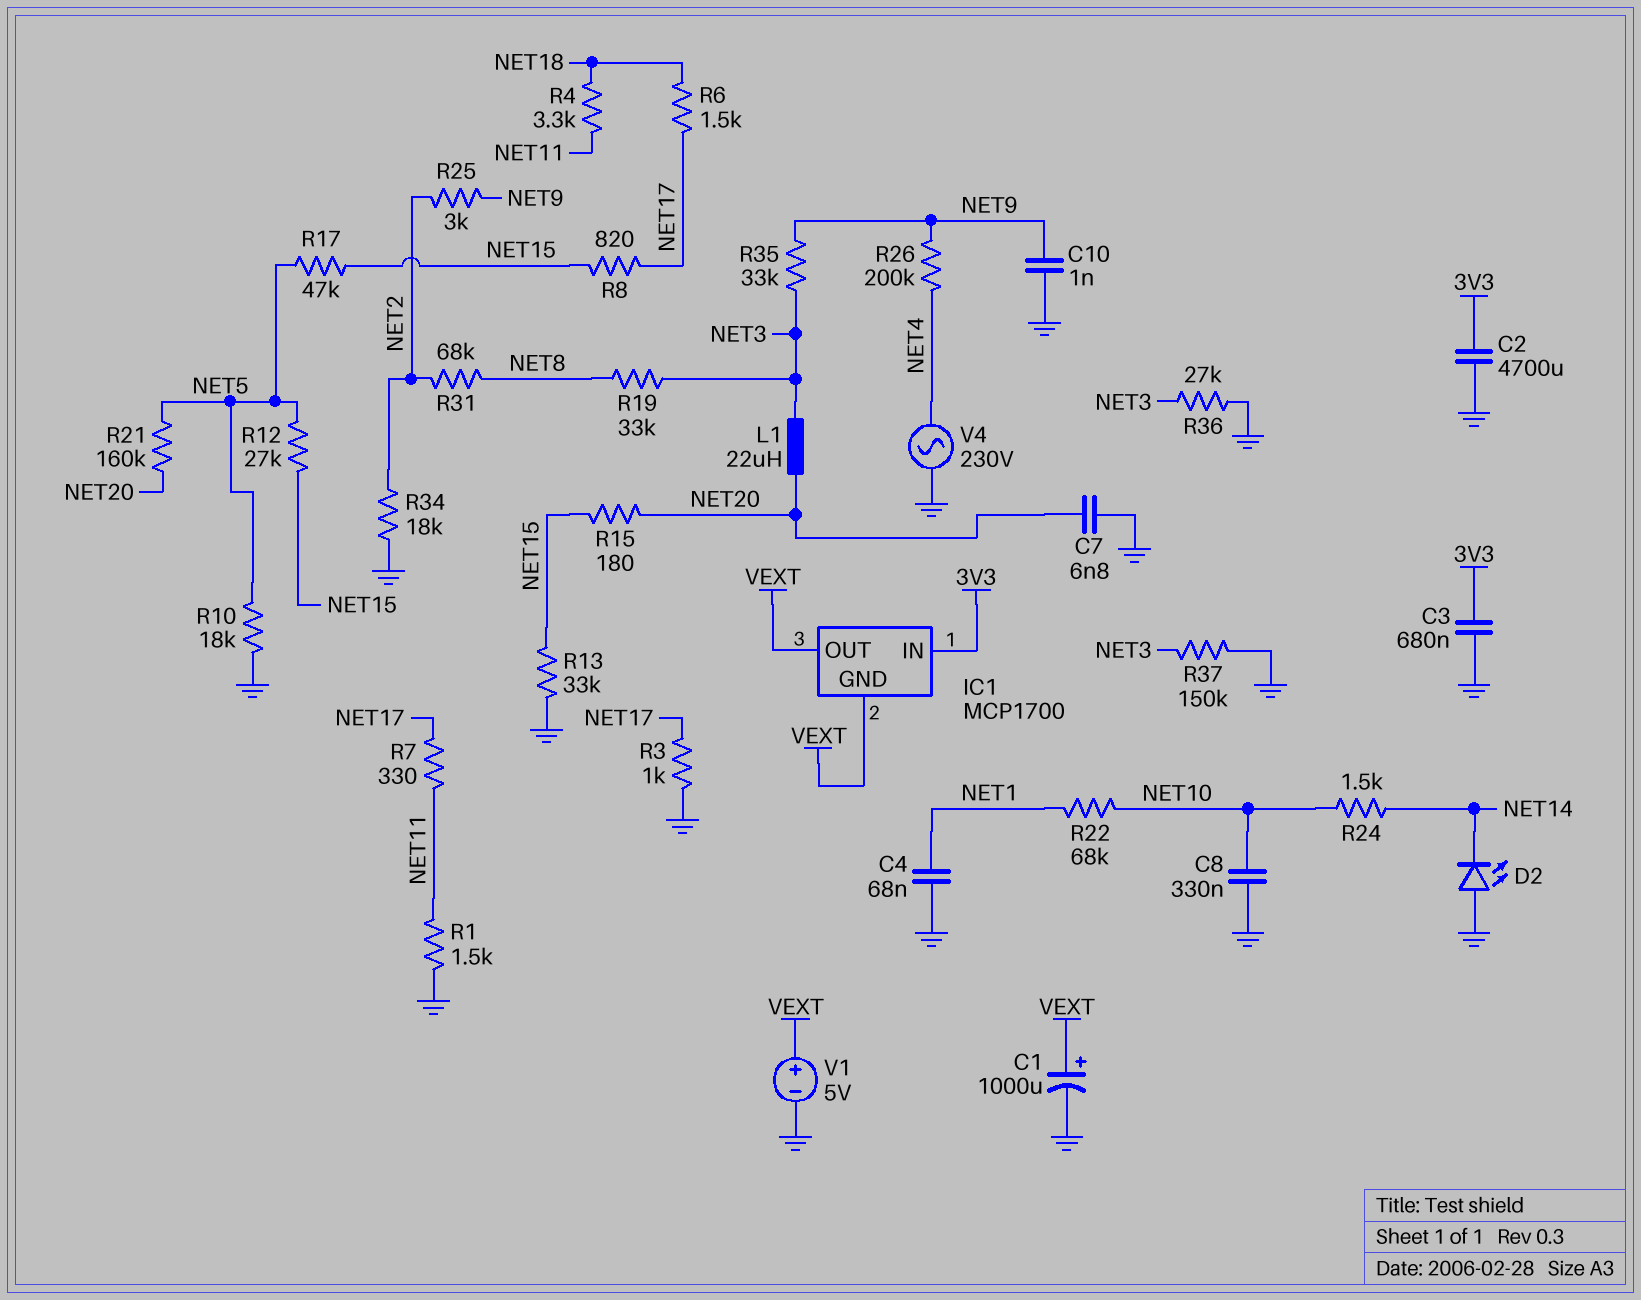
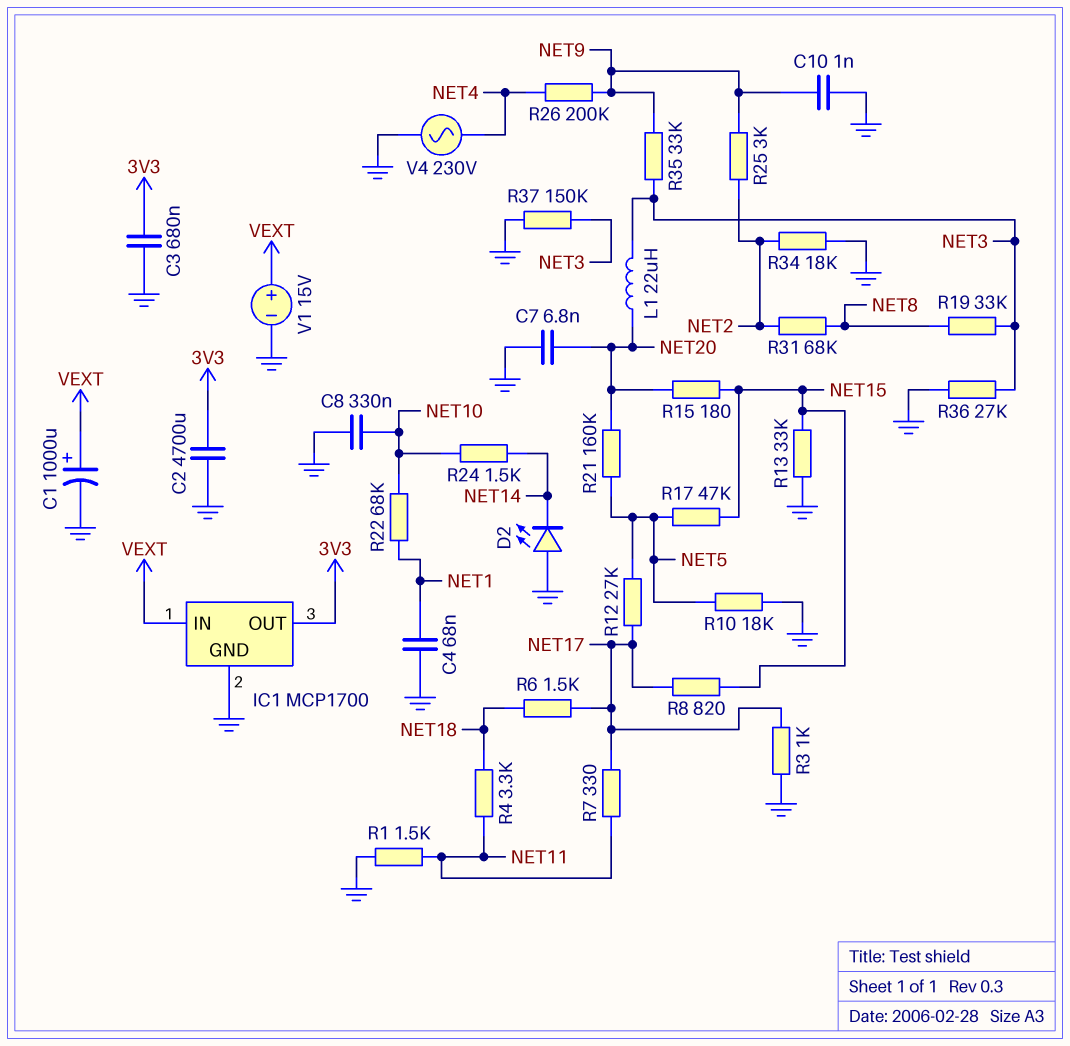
IC1 pin GND: VEXT -> GND
IC1 pin IN: 3V3 -> VEXT
IC1 pin OUT: VEXT -> 3V3
R12: 27k (NET5, NET15) -> 27k (NET5, NET17)
V1: 5V (plus VEXT, minus GND) -> 15V (plus VEXT, minus GND)

